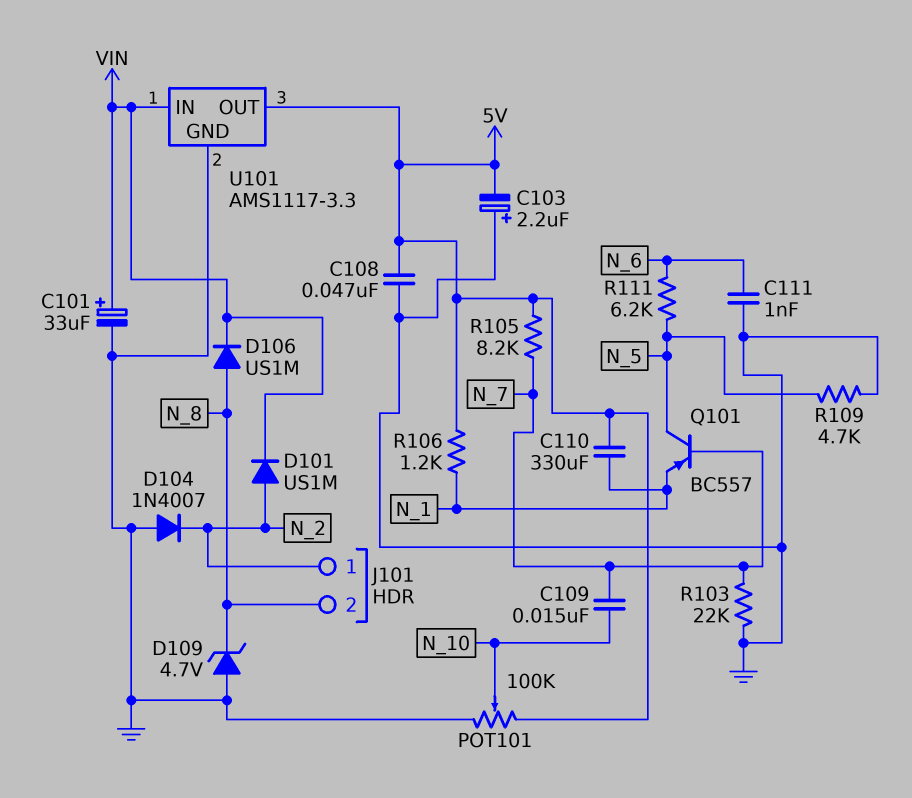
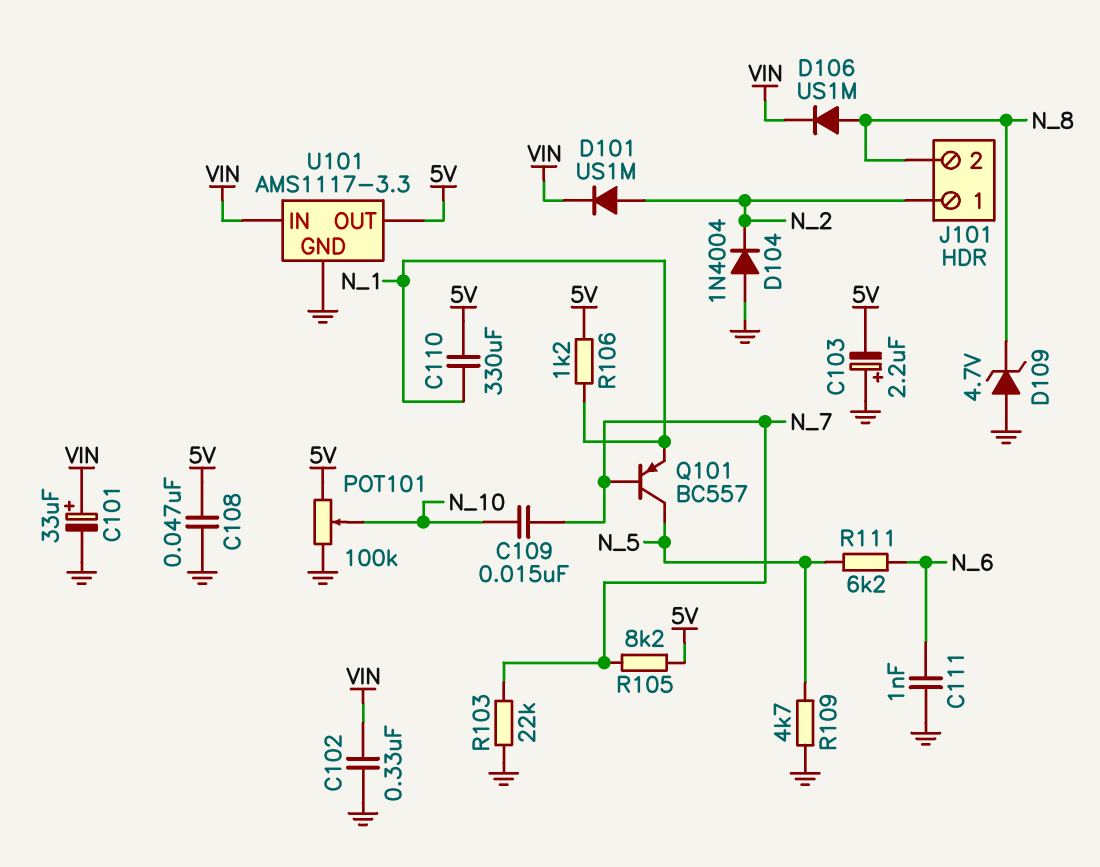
C102: none -> 330nF (GND, VIN)
D104: diode 1N4007 (A GND, K N_2) -> diode 1N4004 (A GND, K N_2)

